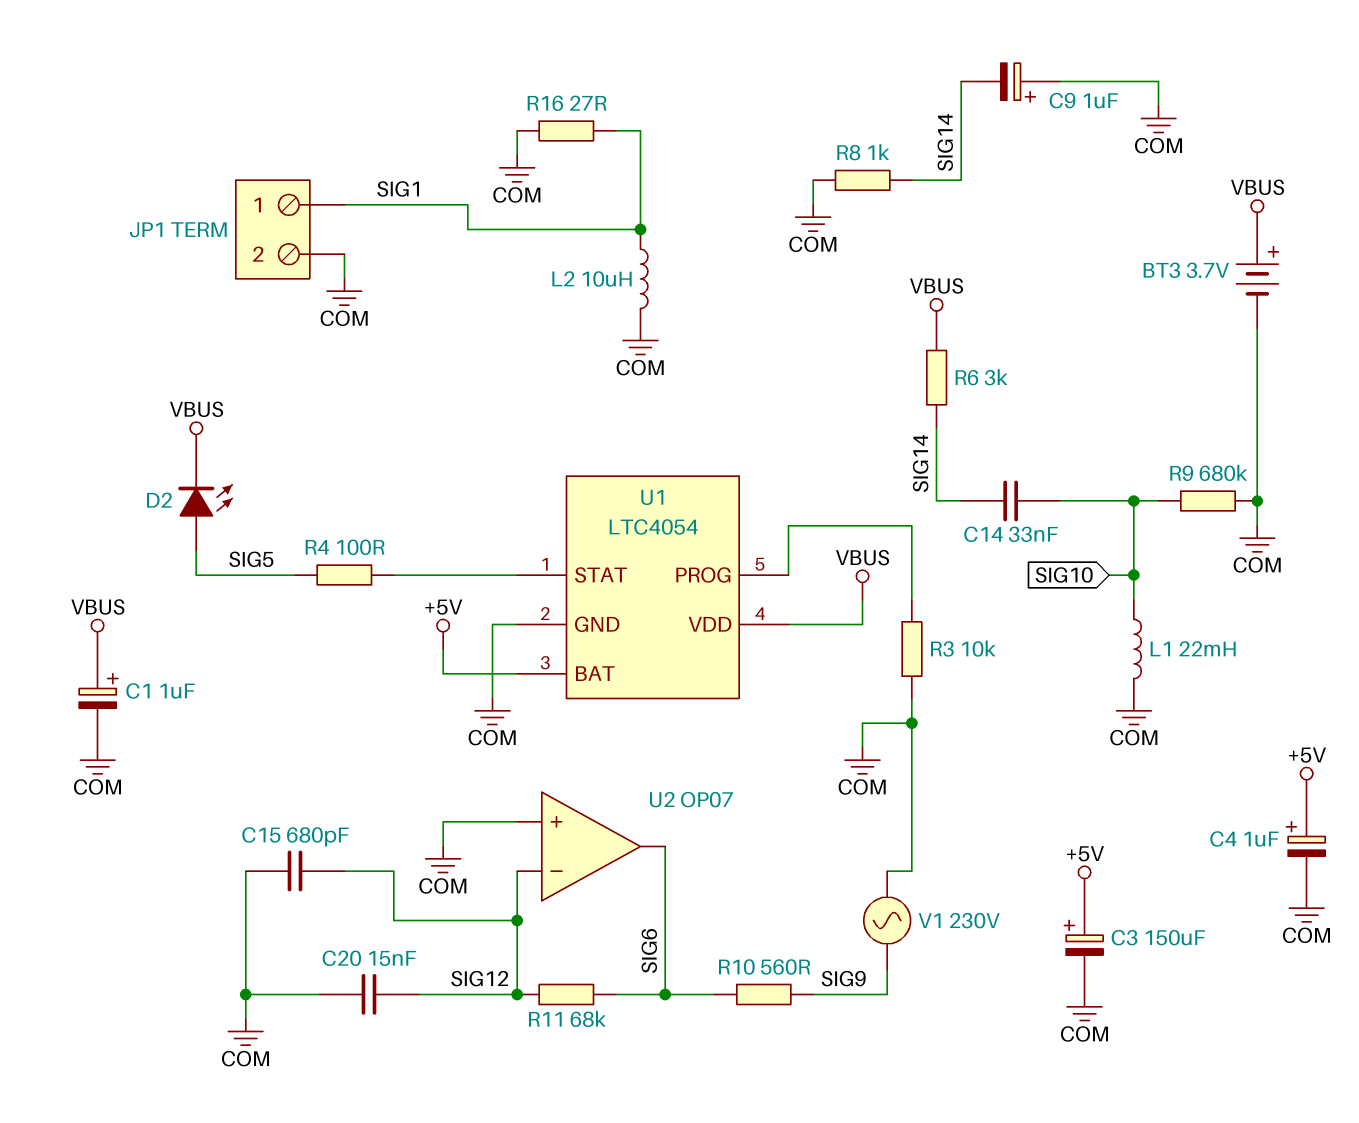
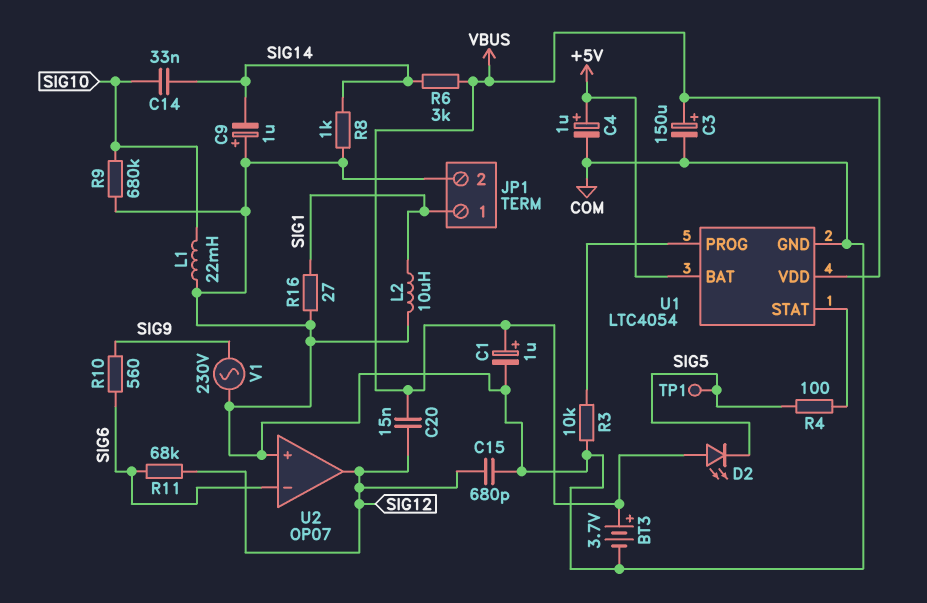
C3: 150uF (plus +5V, minus COM) -> 150uF (plus VBUS, minus COM)
C20: 15nF (COM, SIG12) -> 15nF (SIG12, VBUS)
D2: LED (A SIG5, K VBUS) -> LED (A VBUS, K SIG5)
TP1: none -> test point (SIG5)
U2 pin in-: SIG12 -> SIG6
U2 pin out: SIG6 -> SIG12

